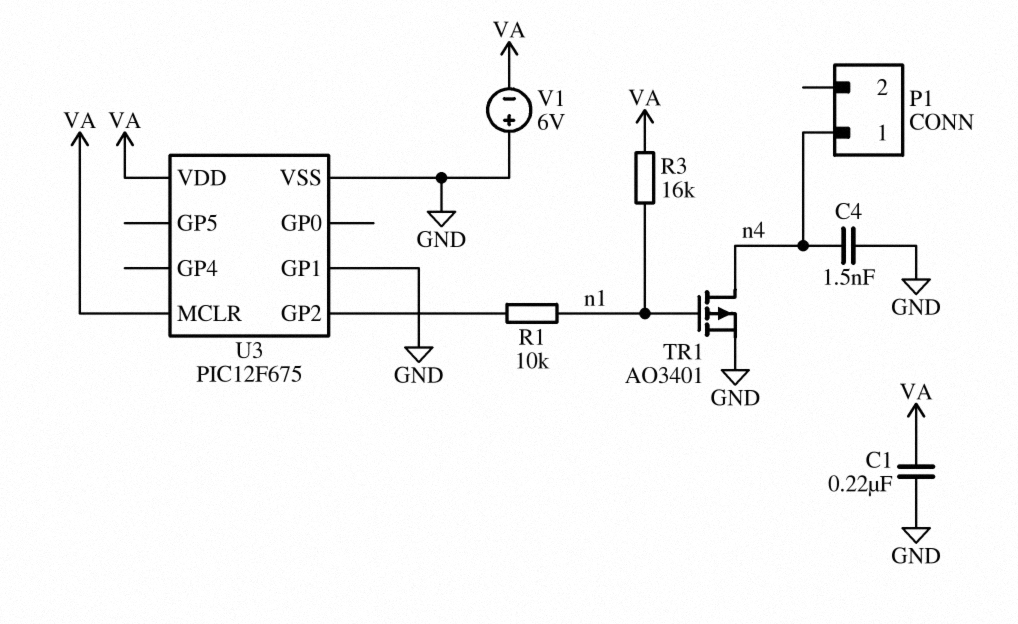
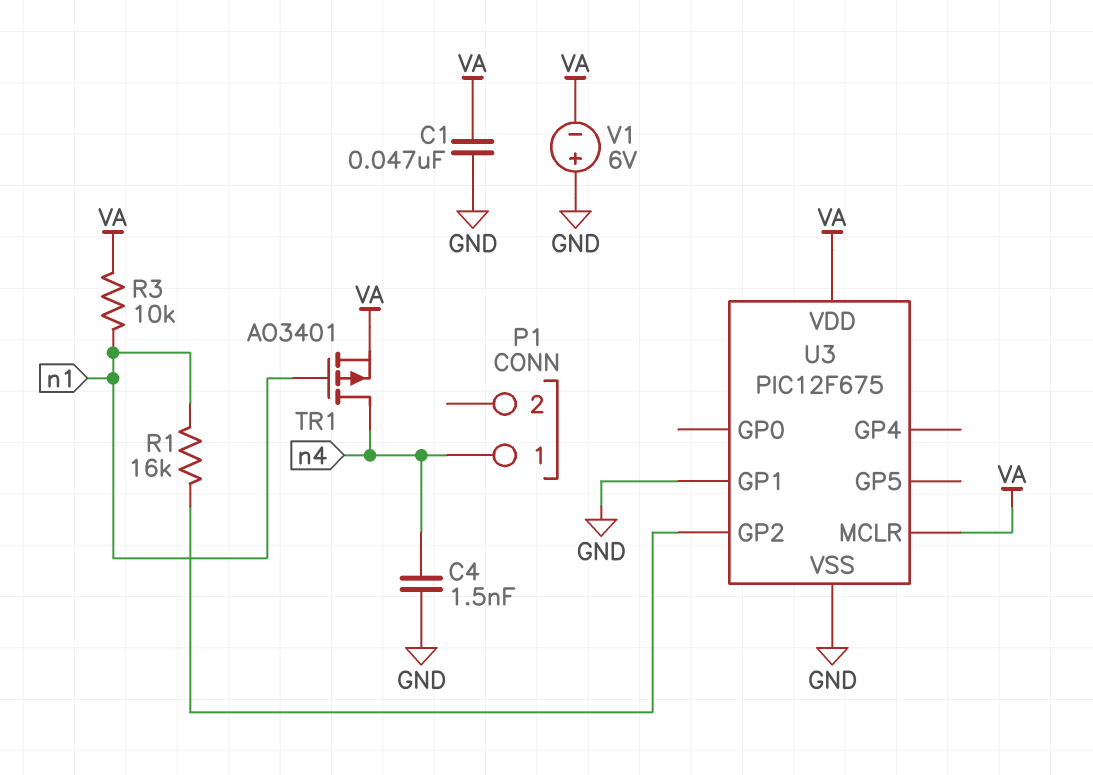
C1: 220nF (GND, VA) -> 47nF (GND, VA)
R1: 10k (U3/GP2, n1) -> 16k (U3/GP2, n1)
R3: 16k (VA, n1) -> 10k (VA, n1)
TR1: PMOS AO3401 (G n1, D n4, S GND) -> PMOS AO3401 (G n1, D n4, S VA)

